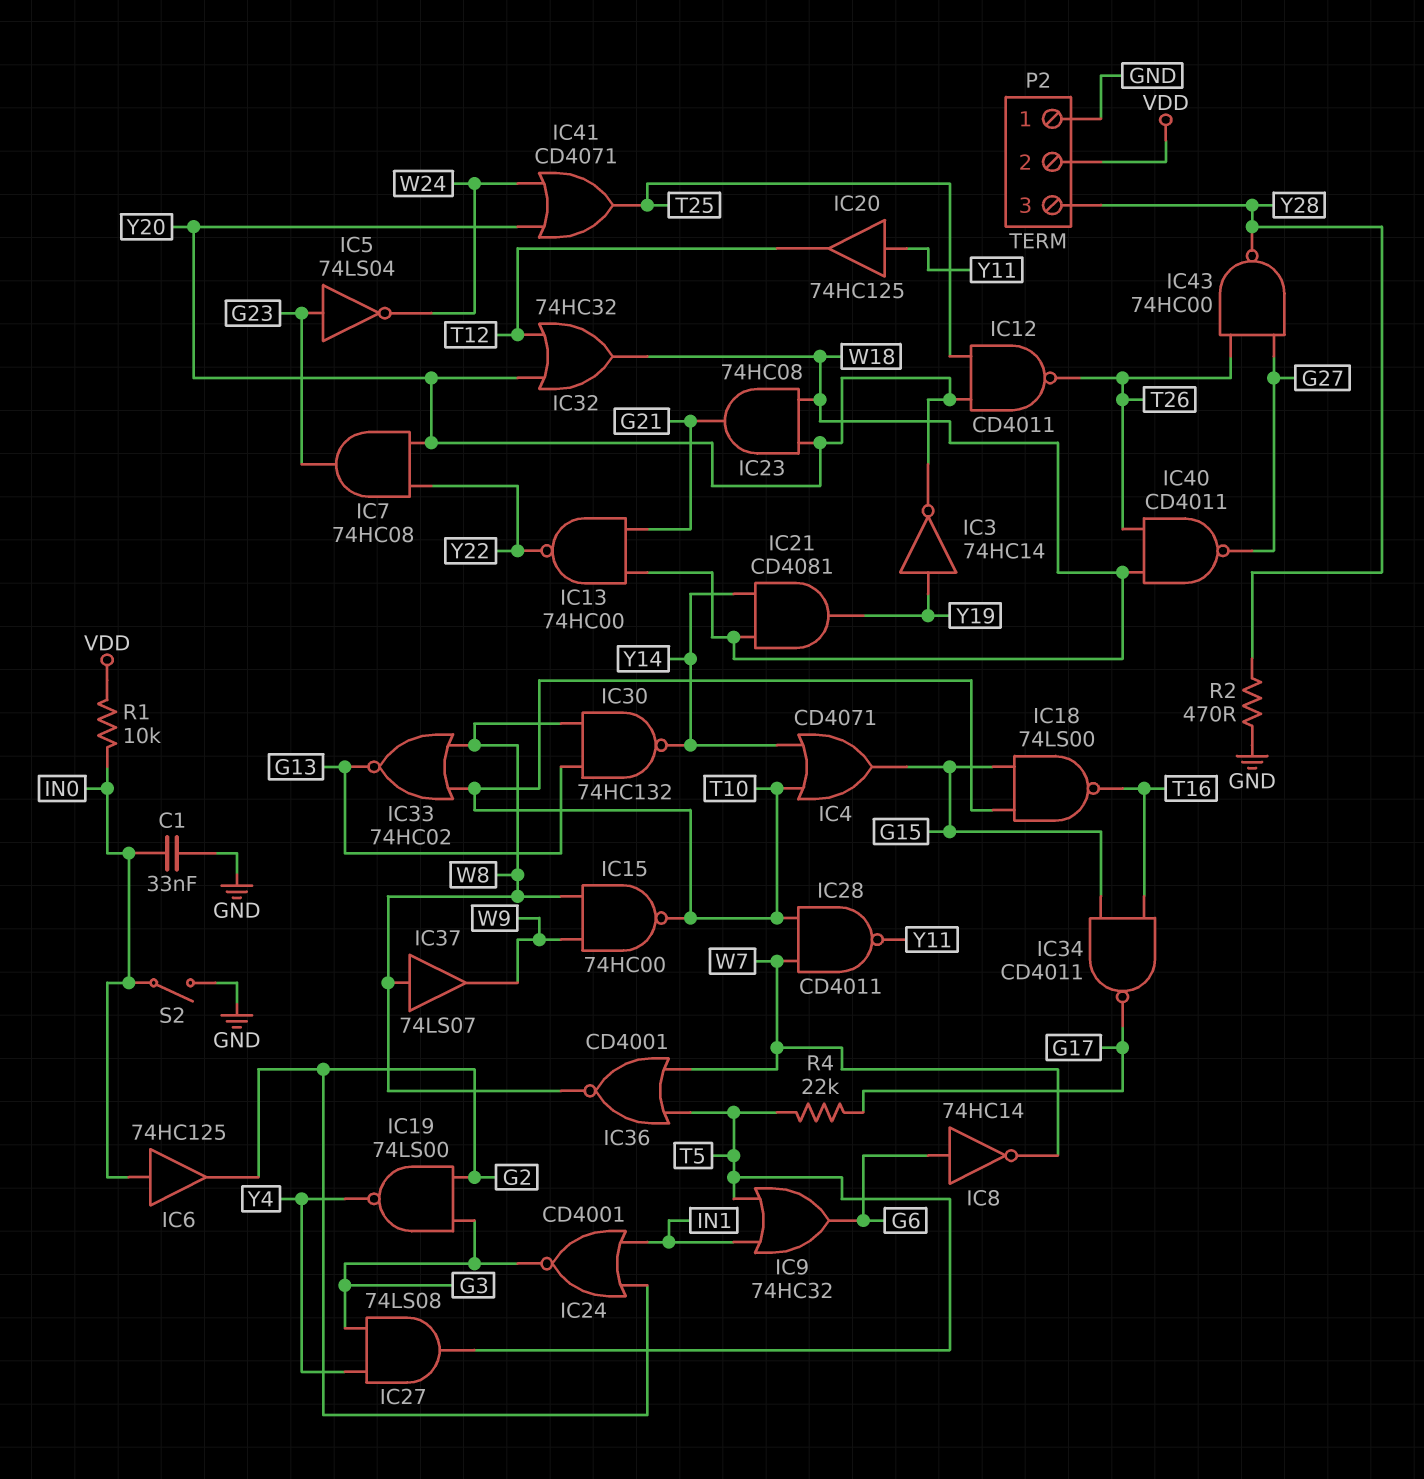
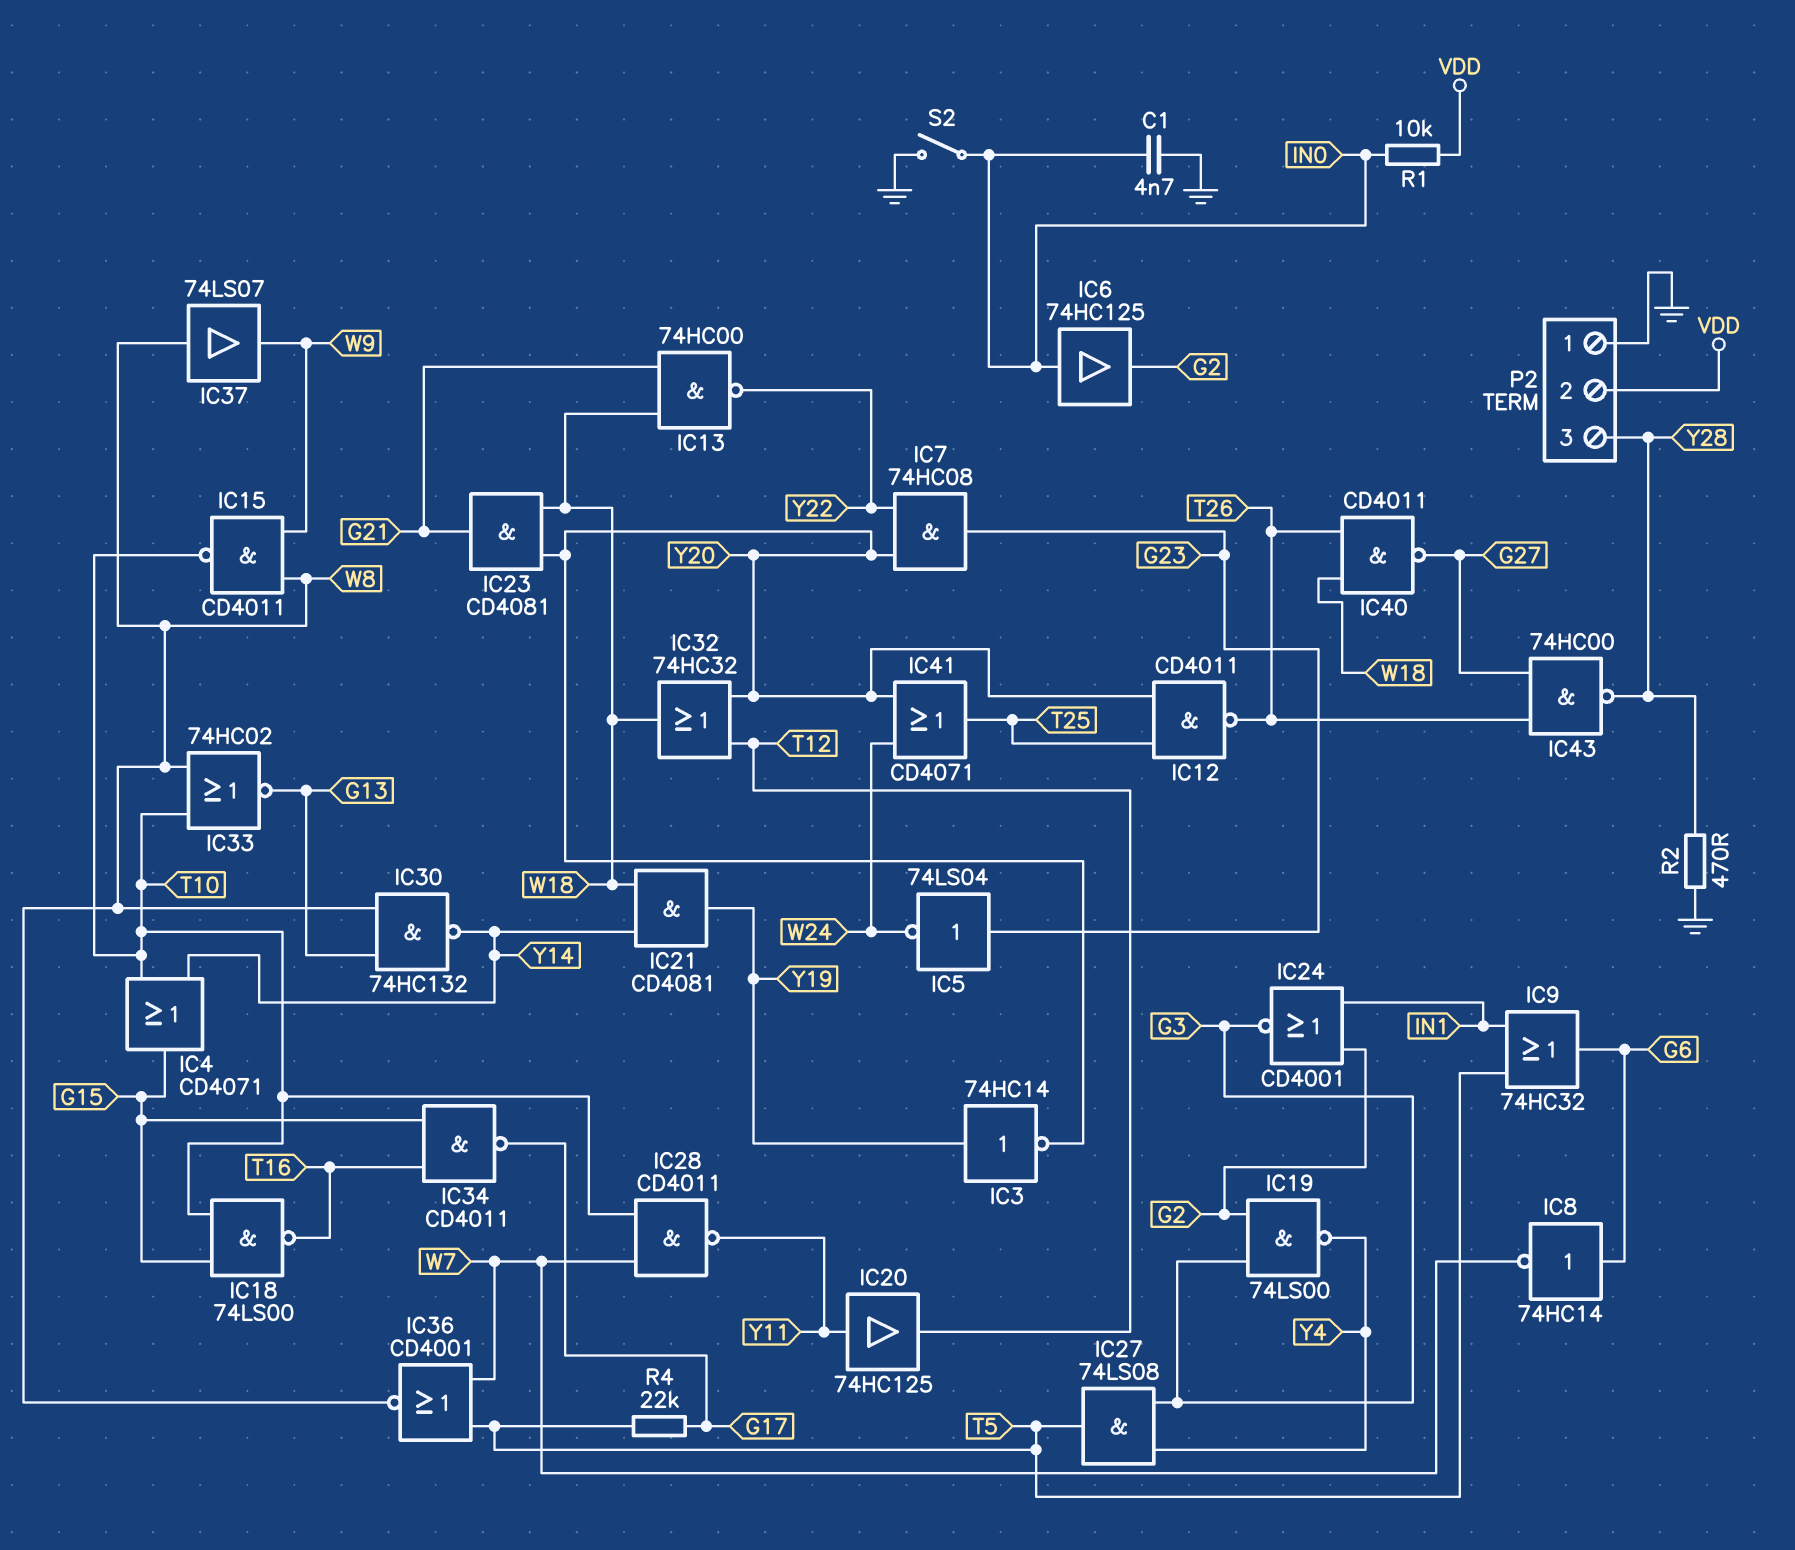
C1: 33nF (GND, IN0) -> 4.7nF (GND, IN0)
IC15: NAND 74HC00 (in W8, in W9, out T10) -> NAND CD4011 (in W8, in W9, out T10)
IC23: AND 74HC08 (in W18, in Y20, out G21) -> AND CD4081 (in W18, in Y20, out G21)

